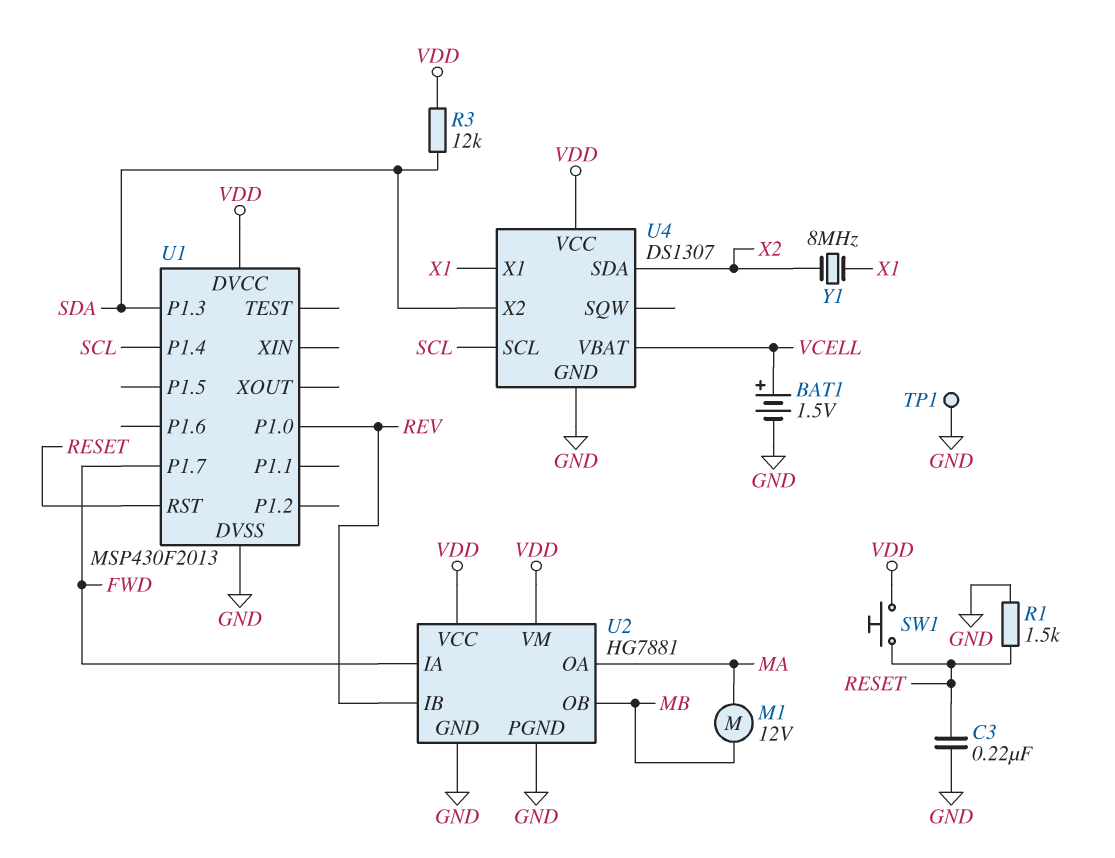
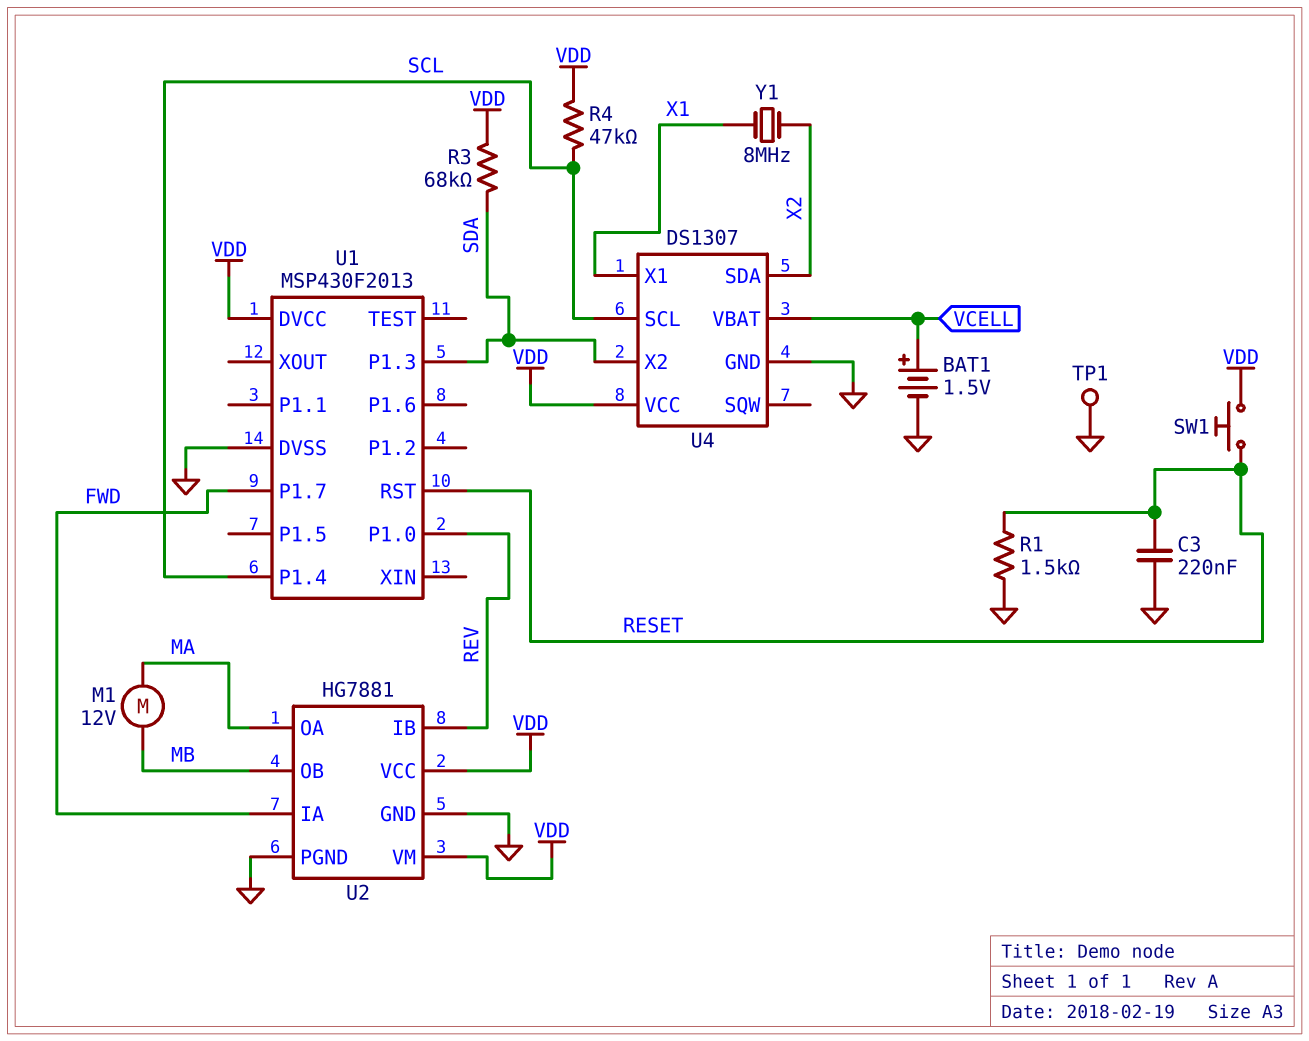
R3: 12k (SDA, VDD) -> 68k (SDA, VDD)
R4: none -> 47k (SCL, VDD)

